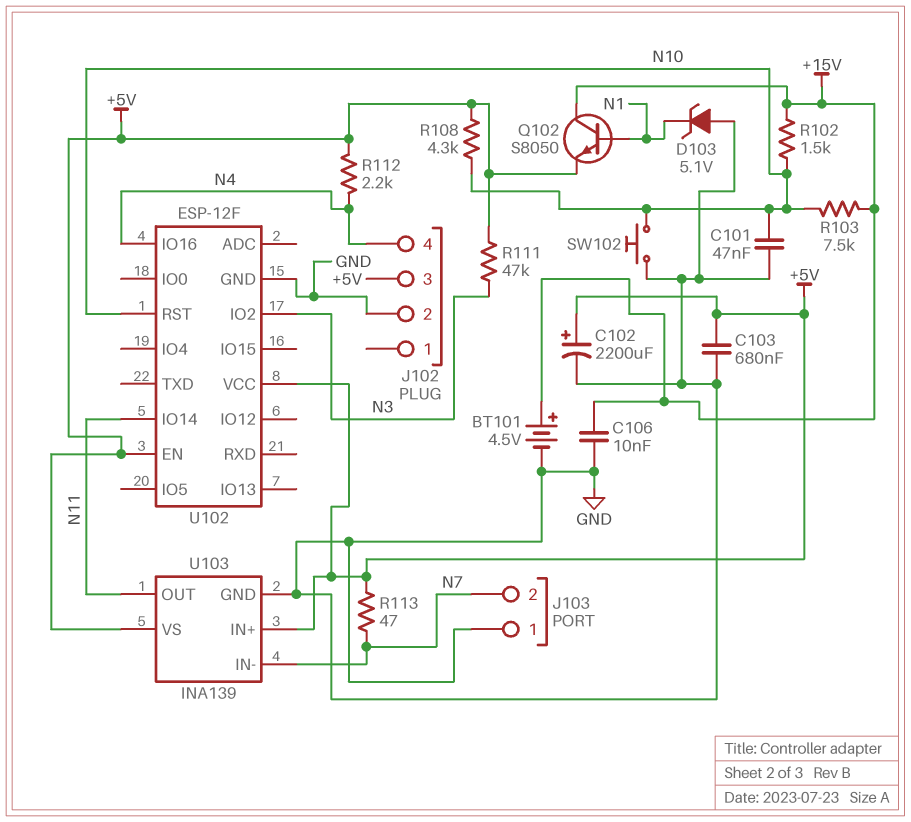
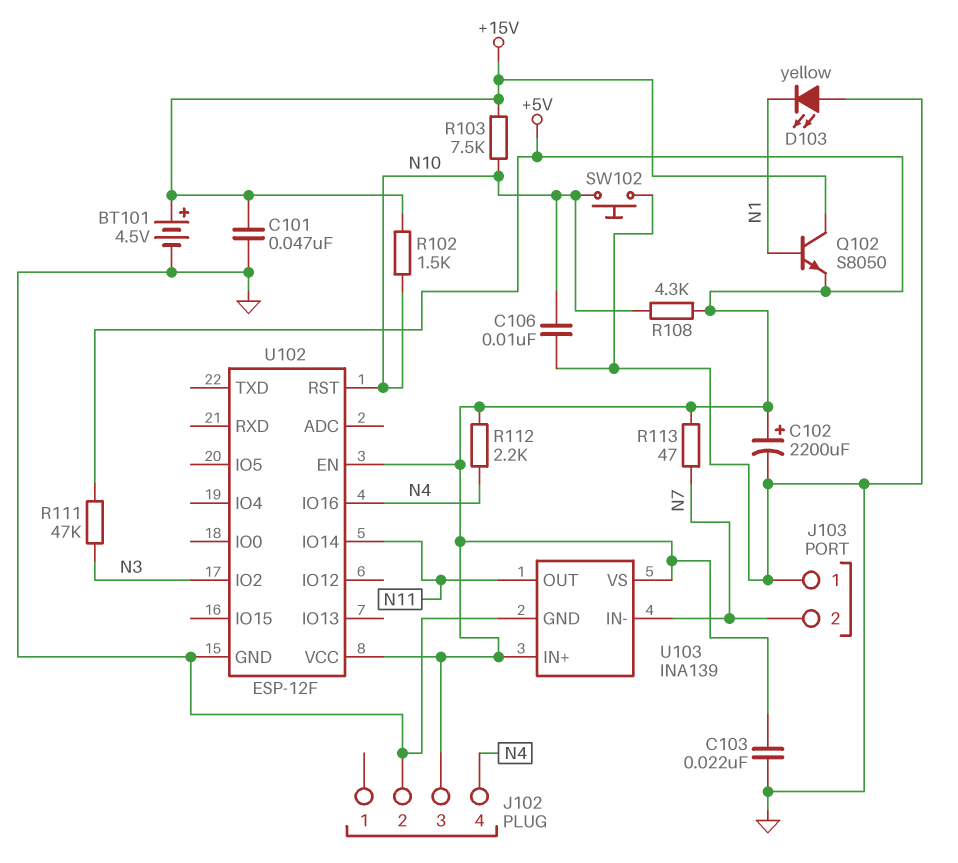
C101: 47nF (GND, N10) -> 47nF (+15V, GND)
C103: 680nF (+5V, GND) -> 22nF (+5V, GND)
C106: 10nF (+15V, GND) -> 10nF (GND, N10)
D103: zener 5.1V (A GND, K N1) -> LED yellow (A GND, K N1)

